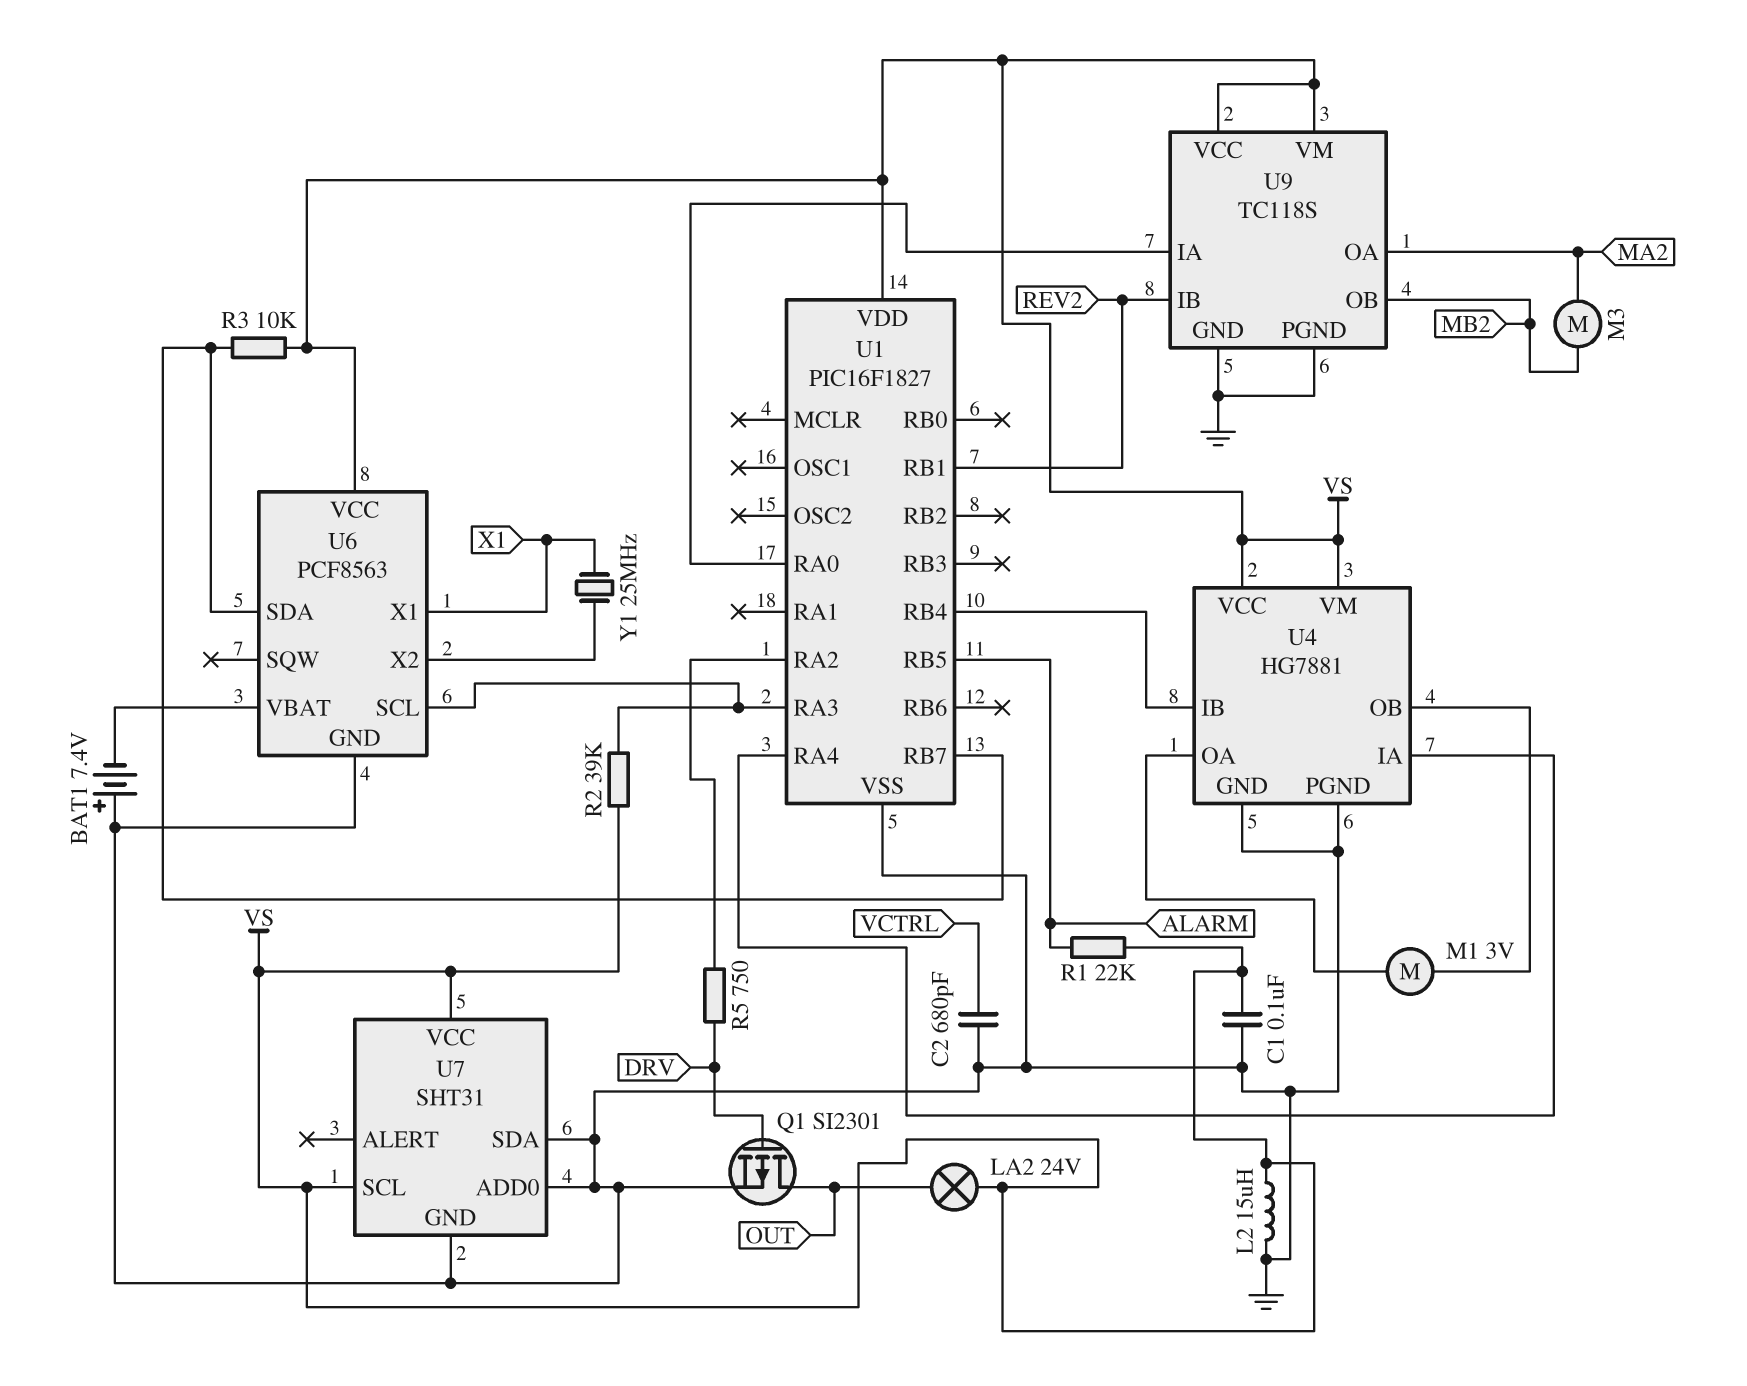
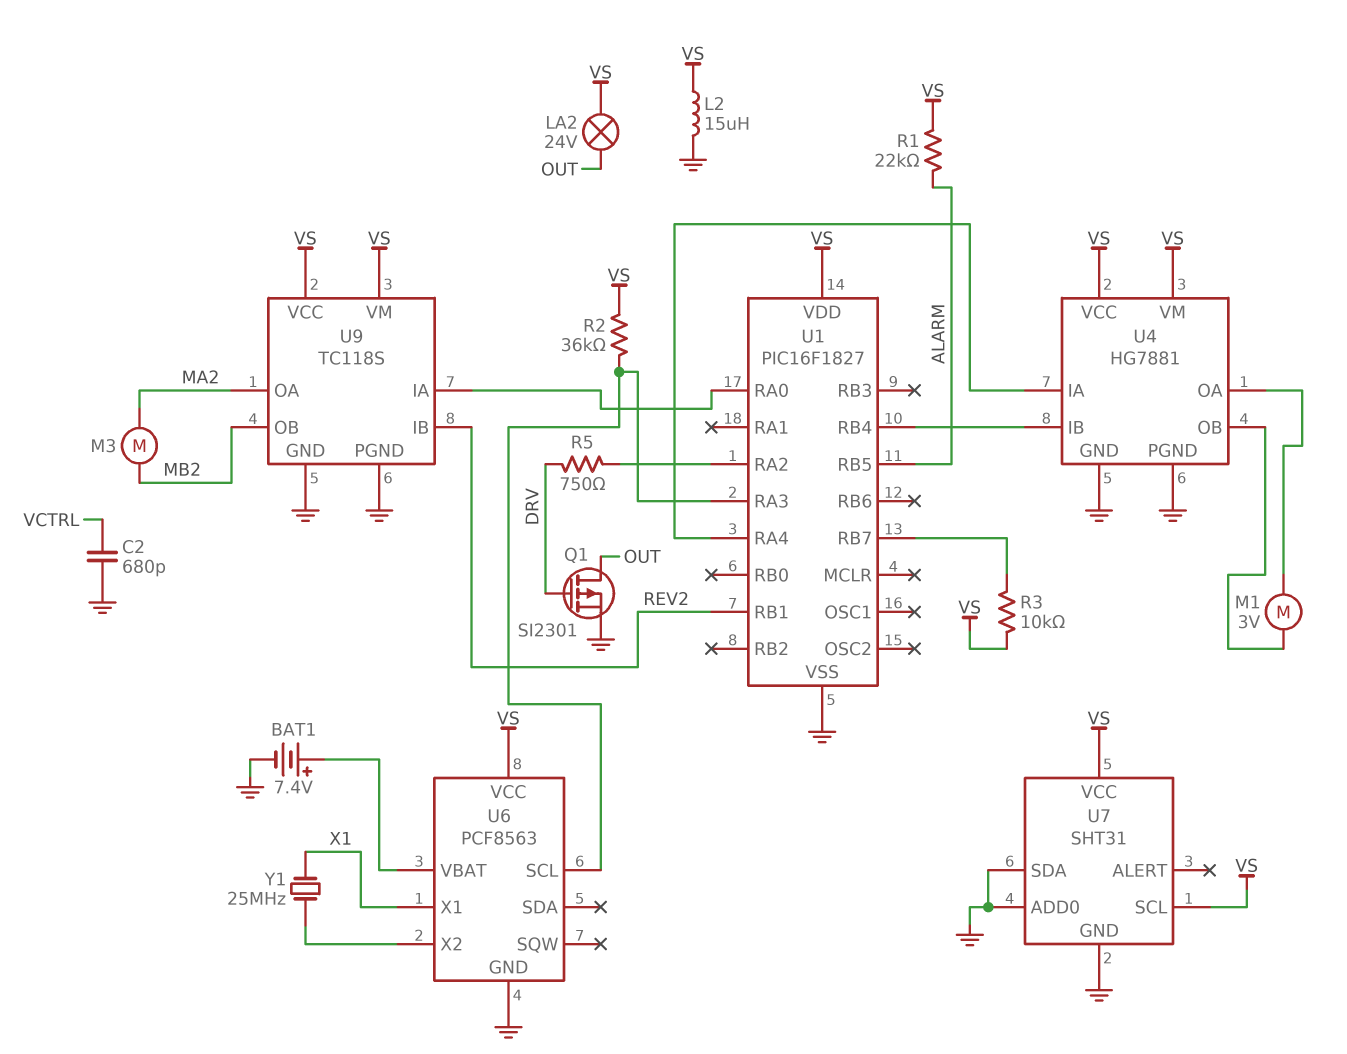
BAT1: 7.4V (plus GND, minus U6/VBAT) -> 7.4V (plus U6/VBAT, minus GND)
C1: 100nF (GND, VS) -> none
R2: 39k (U1/RA3, VS) -> 36k (U1/RA3, VS)
U6 pin SDA: U1/RB7 -> none

